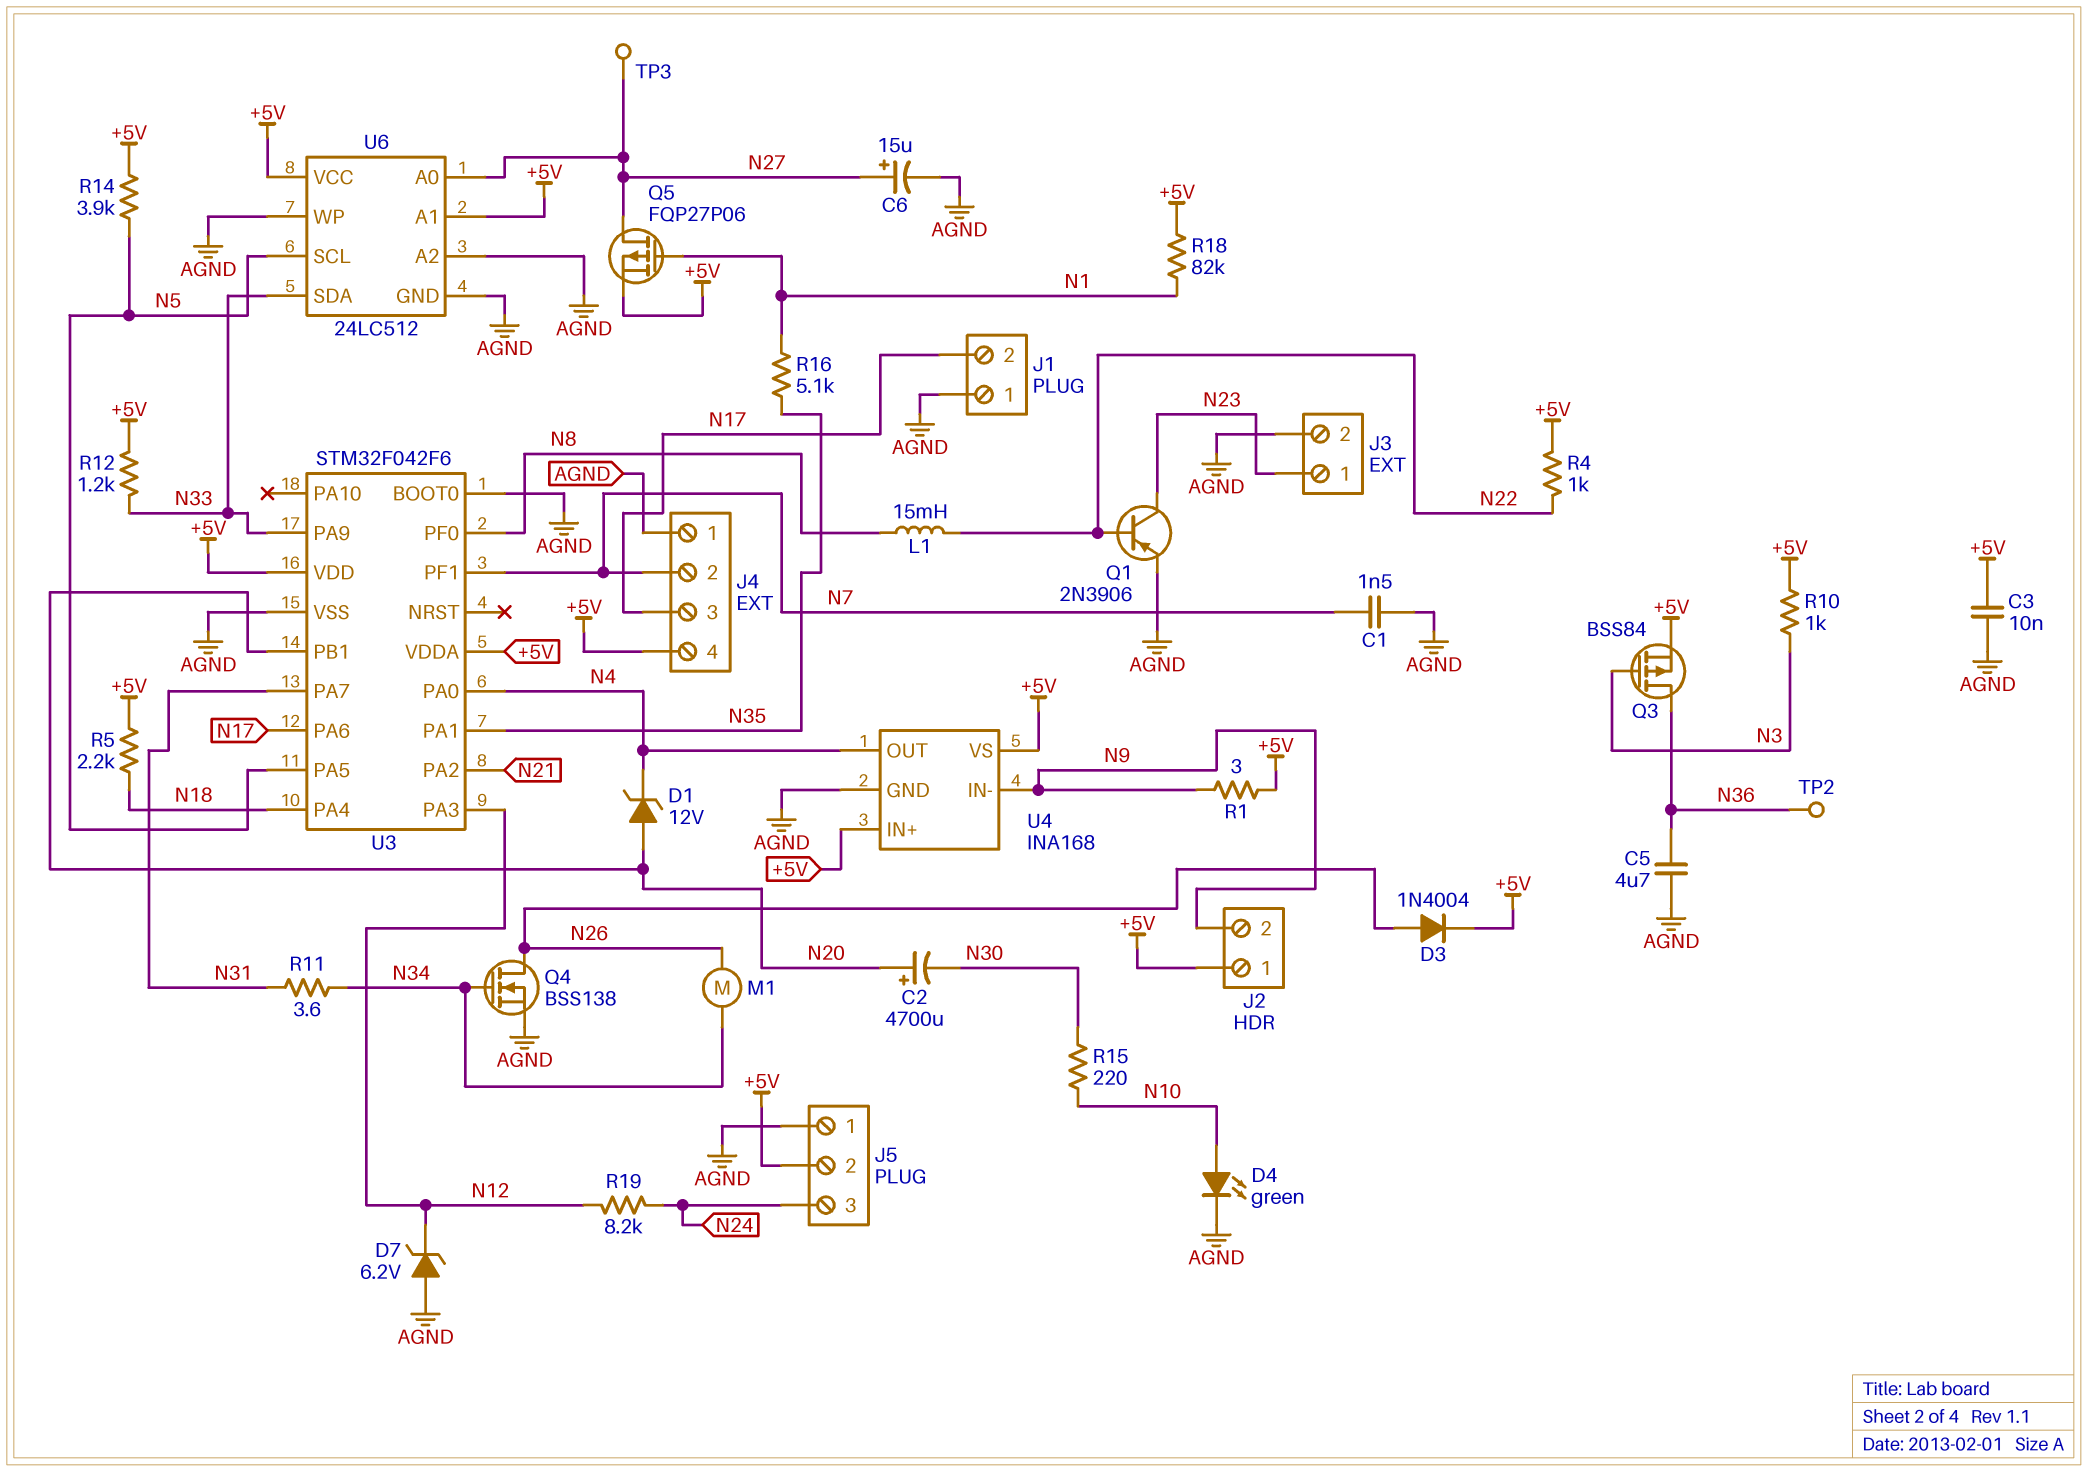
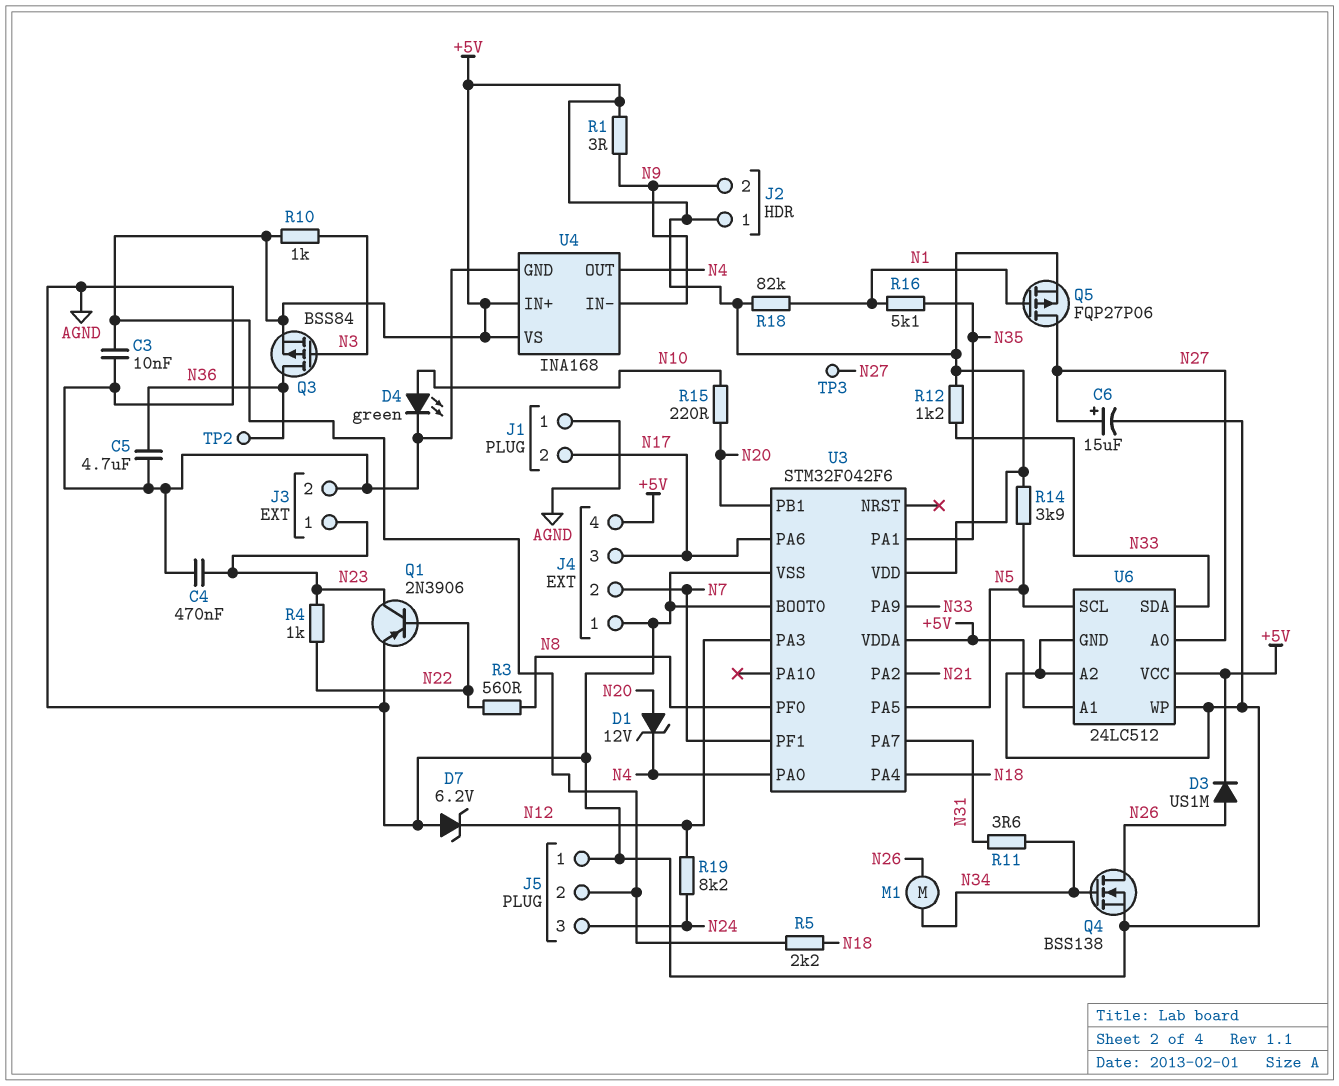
C1: 1.5nF (AGND, N7) -> none
C2: 4700uF (plus N20, minus N30) -> none
C4: none -> 470nF (AGND, N23)
D3: diode 1N4004 (A N26, K +5V) -> diode US1M (A N26, K +5V)
L1: 15mH (N8, N22) -> none
R3: none -> 560 (N8, N22)
R4: 1k (+5V, N22) -> 1k (N22, N23)
R15: 220 (N10, N30) -> 220 (N10, N20)

